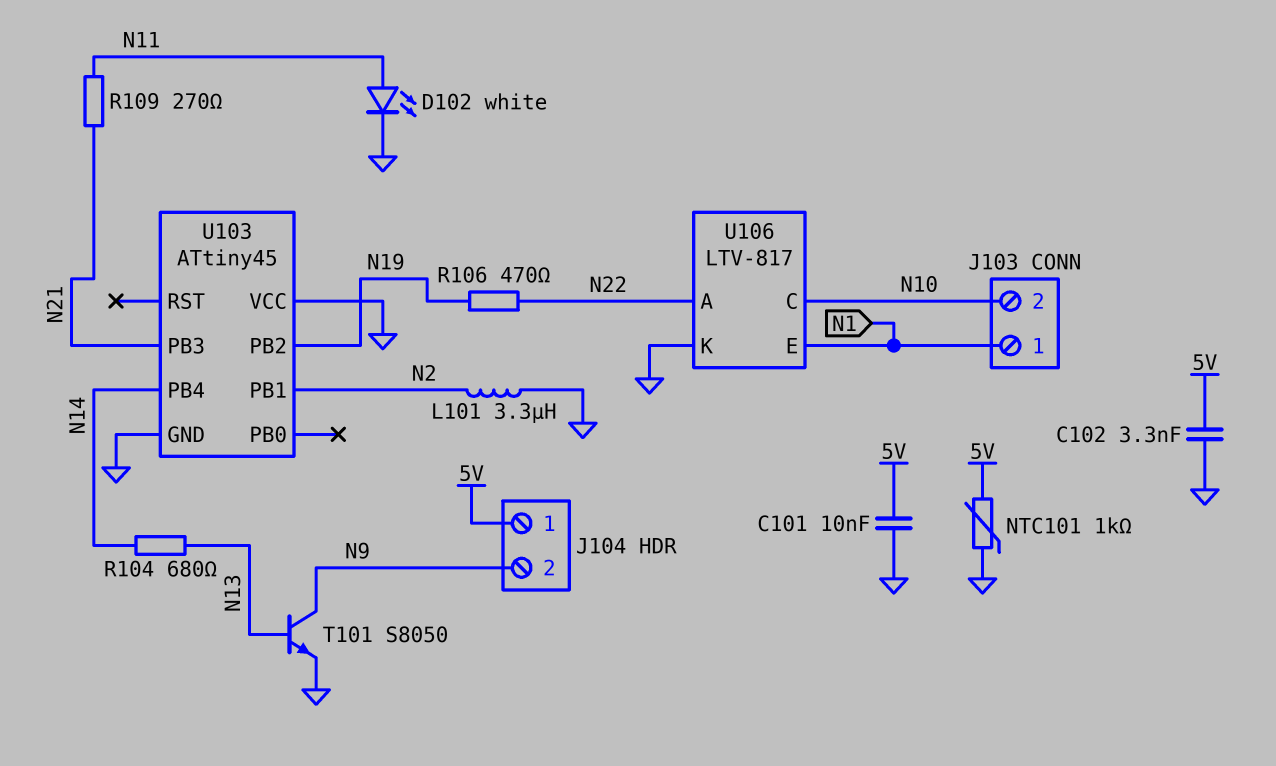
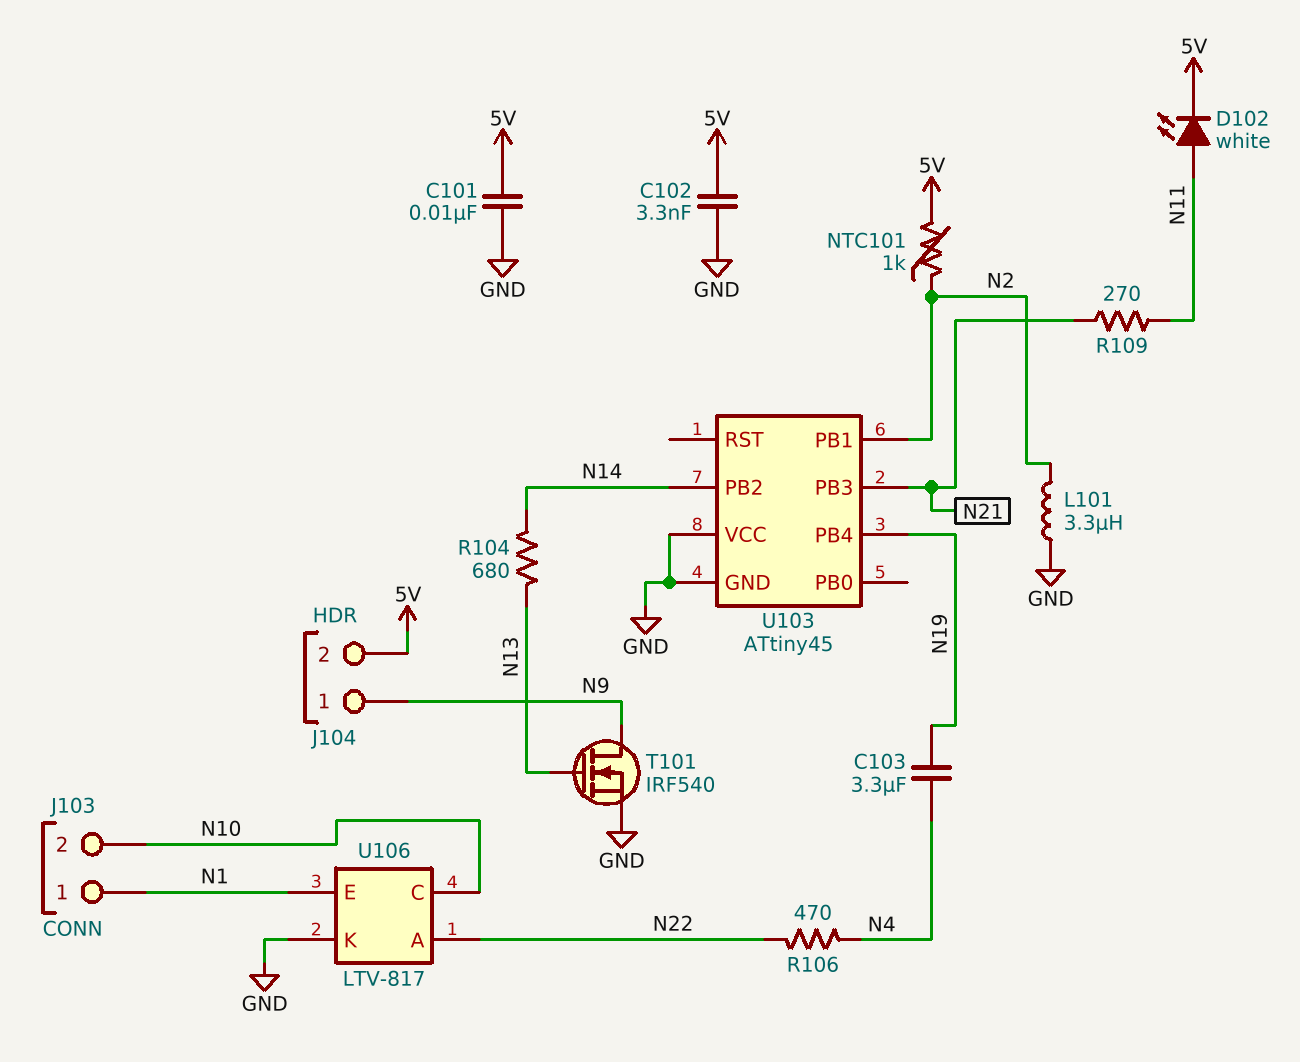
C103: none -> 3.3uF (N4, N19)
D102: LED white (A N11, K GND) -> LED white (A N11, K 5V)
J104 pin 1: 5V -> N9
J104 pin 2: N9 -> 5V
NTC101: 1k (5V, GND) -> 1k (5V, N2)
R106: 470 (N19, N22) -> 470 (N4, N22)
T101: NPN S8050 (B N13, C N9, E GND) -> NMOS IRF540 (G N13, D N9, S GND)
U103 pin PB2: N19 -> N14
U103 pin PB4: N14 -> N19

